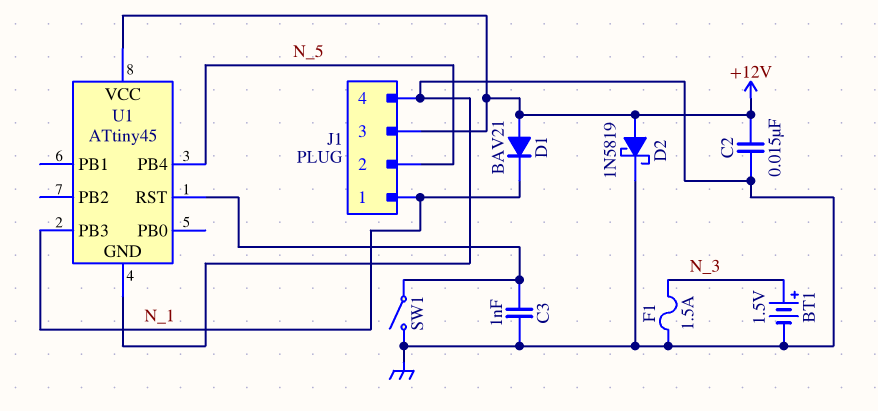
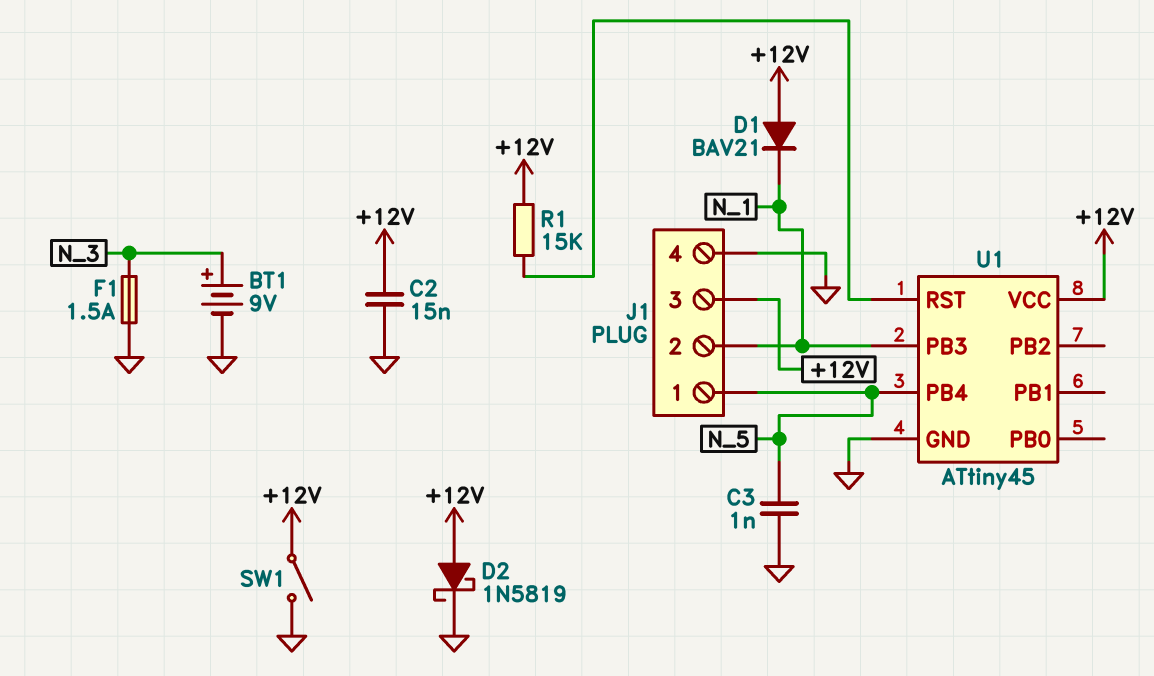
BT1: 1.5V (plus N_3, minus GND) -> 9V (plus N_3, minus GND)
C3: 1nF (GND, U1/RST) -> 1nF (GND, N_5)
J1 pin 1: N_1 -> N_5
J1 pin 2: N_5 -> N_1
R1: none -> 15k (+12V, U1/RST)
SW1: switch (GND, U1/RST) -> switch (+12V, GND)

